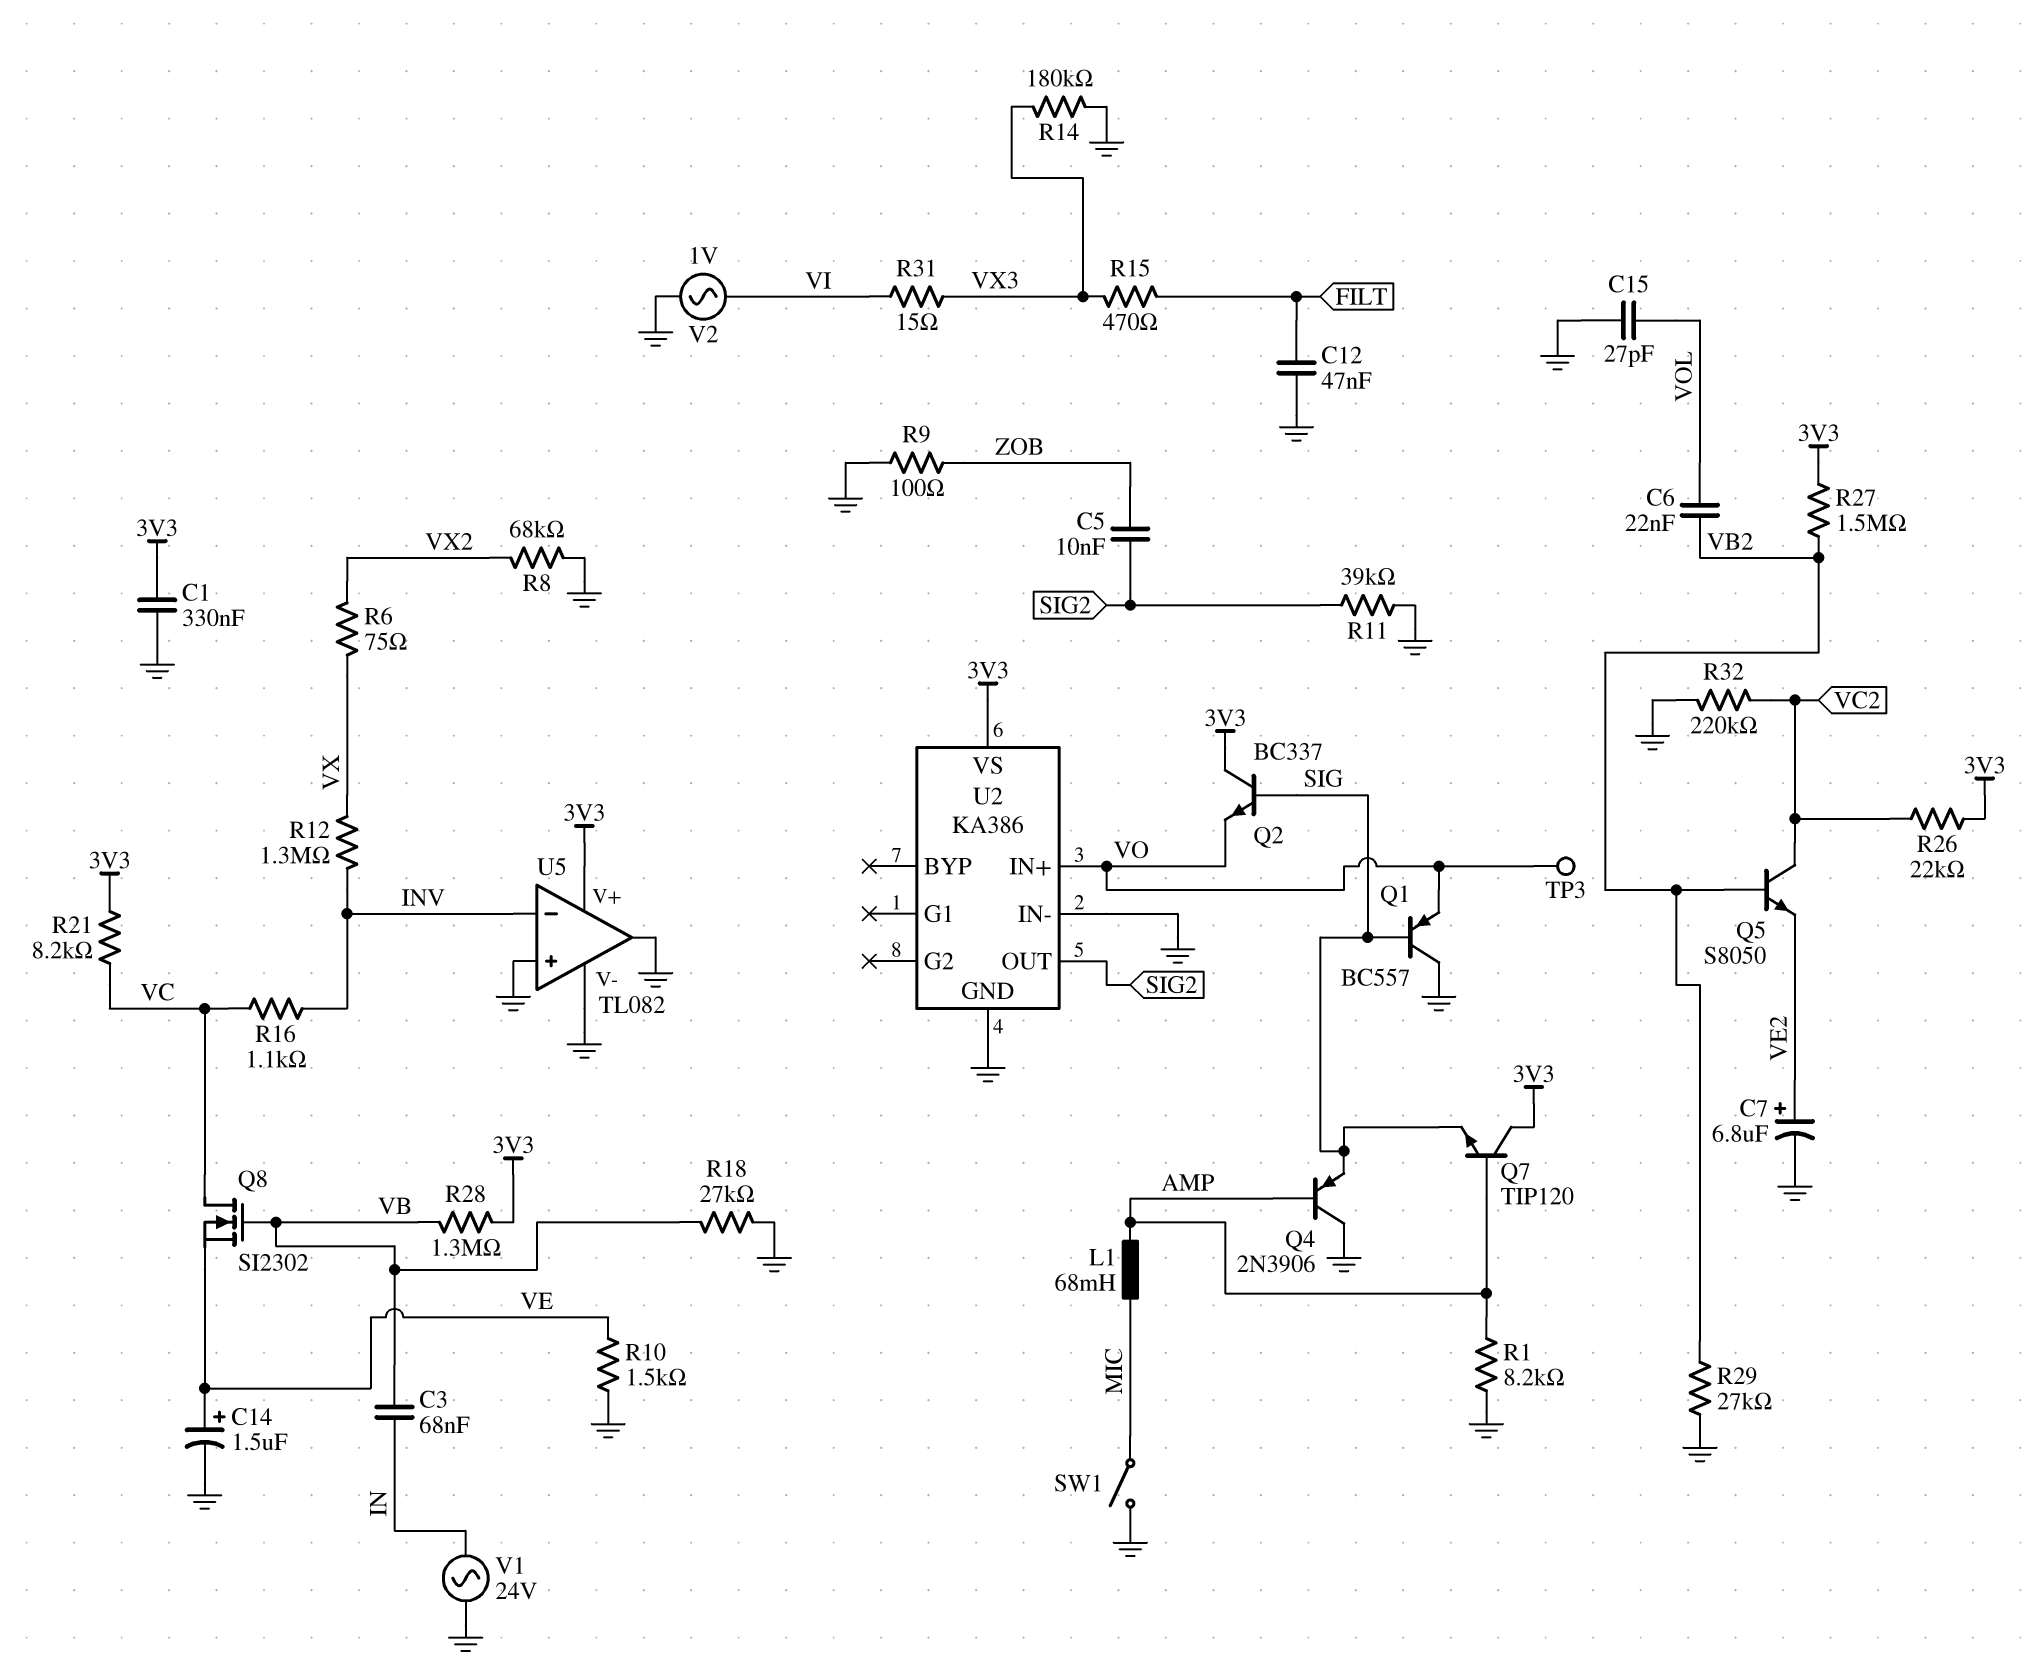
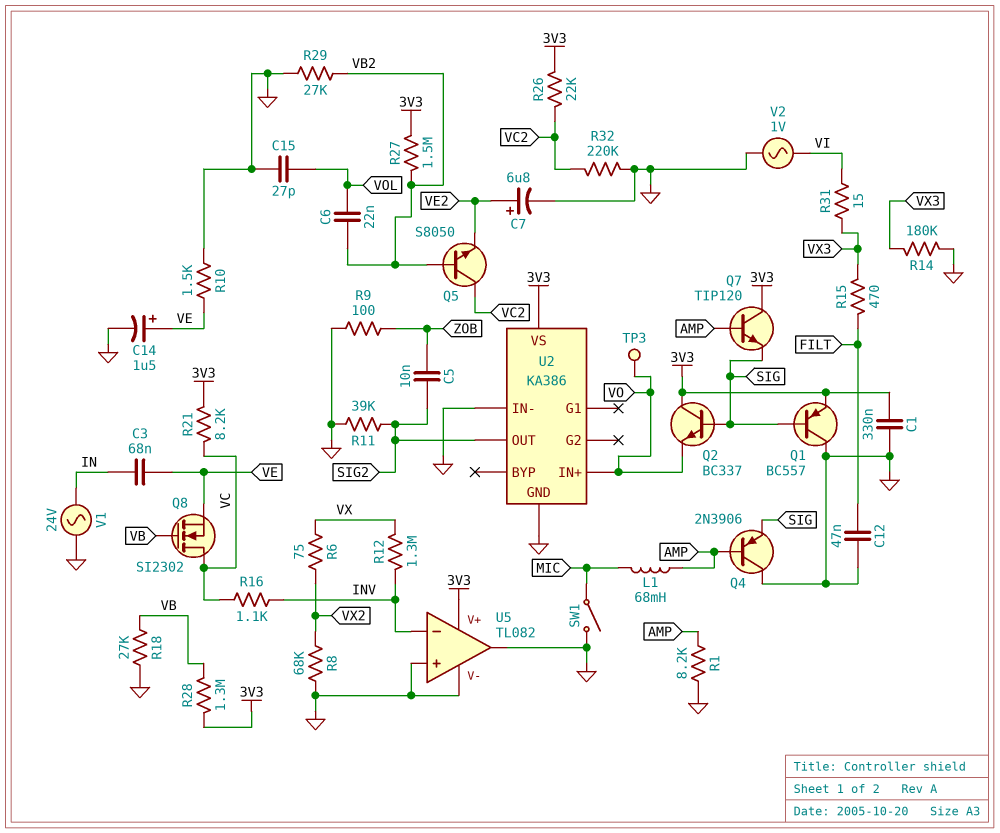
C3: 68nF (IN, VB) -> 68nF (IN, VE)
Q1: PNP BC557 (B SIG, C GND, E VO) -> PNP BC557 (B SIG, C GND, E 3V3)

